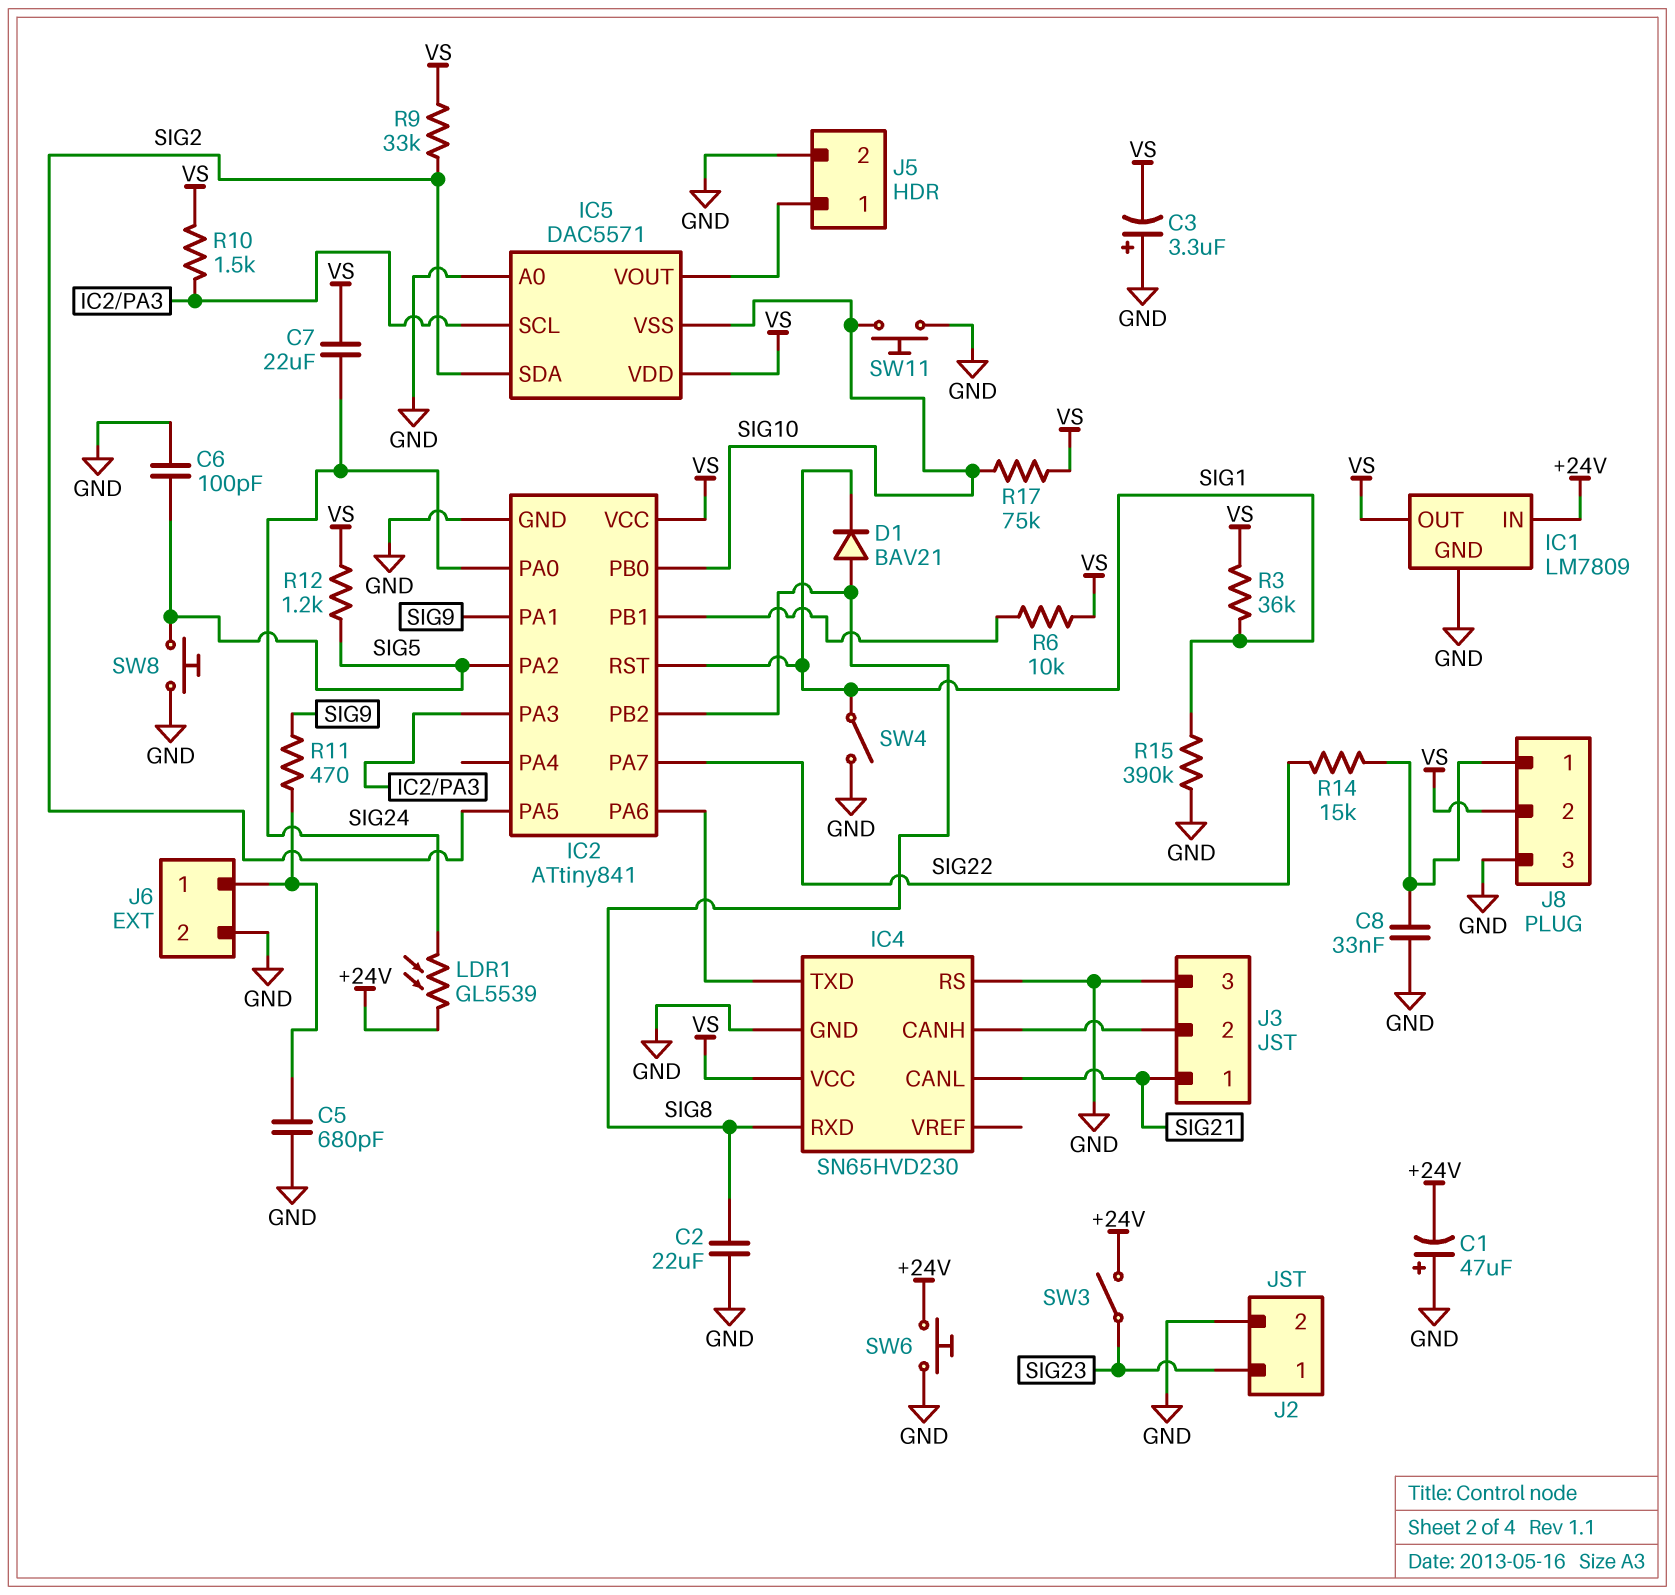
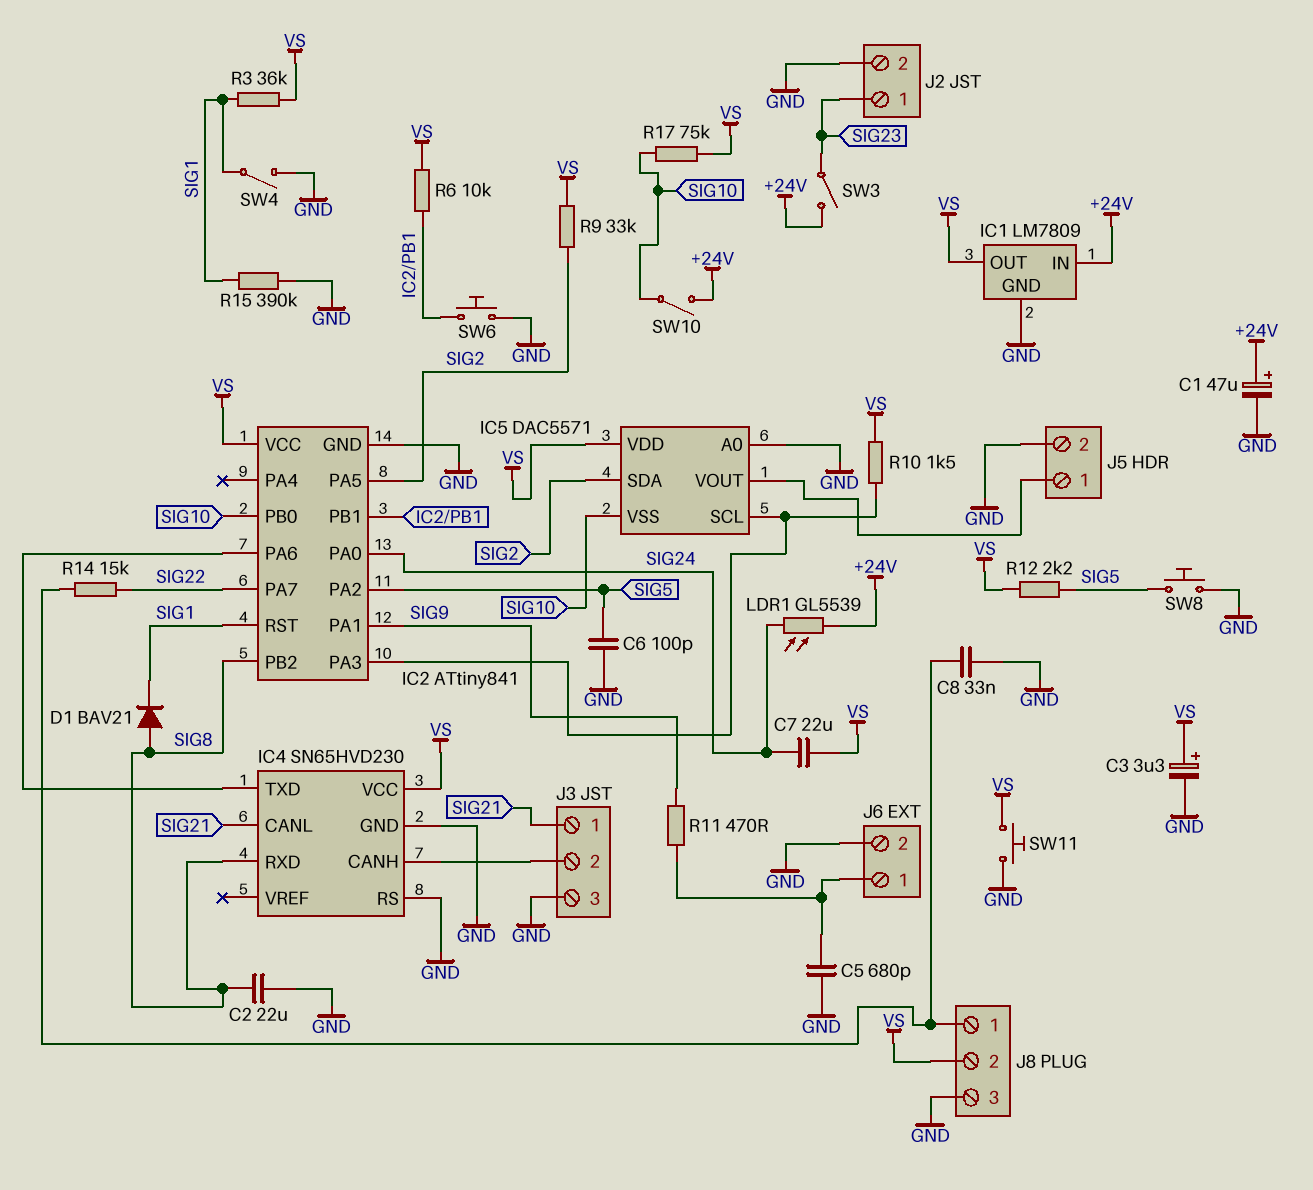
C1: 47uF (plus GND, minus +24V) -> 47uF (plus +24V, minus GND)
C3: 3.3uF (plus GND, minus VS) -> 3.3uF (plus VS, minus GND)
R12: 1.2k (SIG5, VS) -> 2.2k (SIG5, VS)
SW6: button (+24V, GND) -> button (GND, IC2/PB1)
SW10: none -> switch (+24V, SIG10)
SW11: button (GND, SIG10) -> button (GND, VS)

